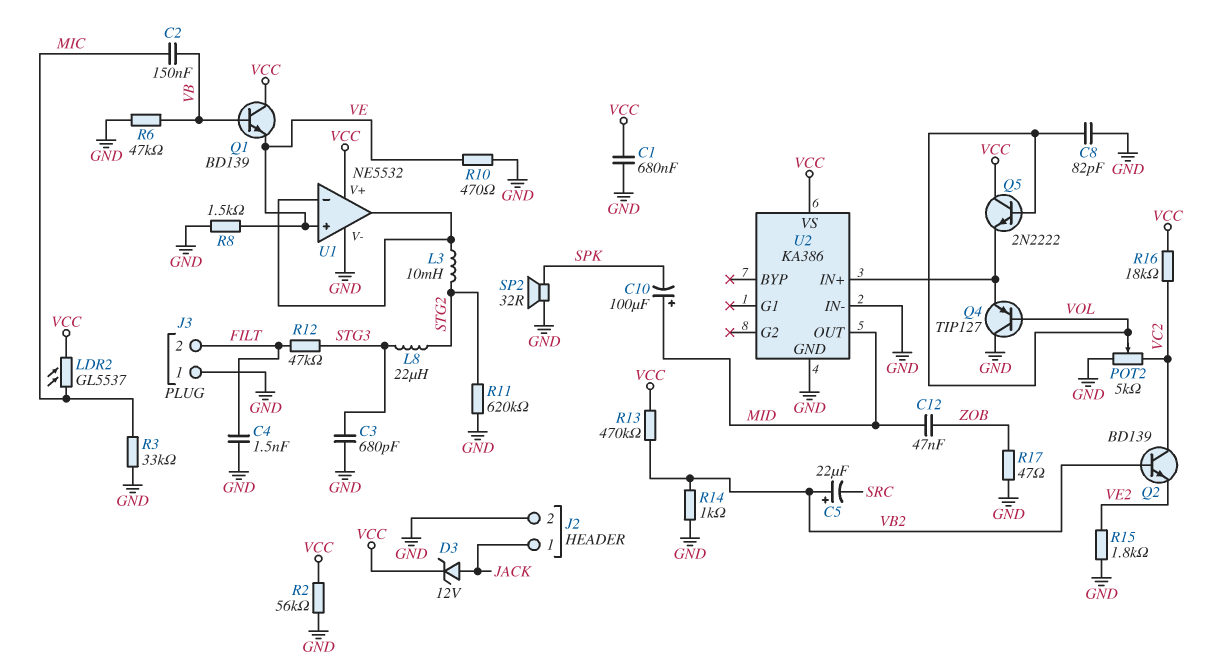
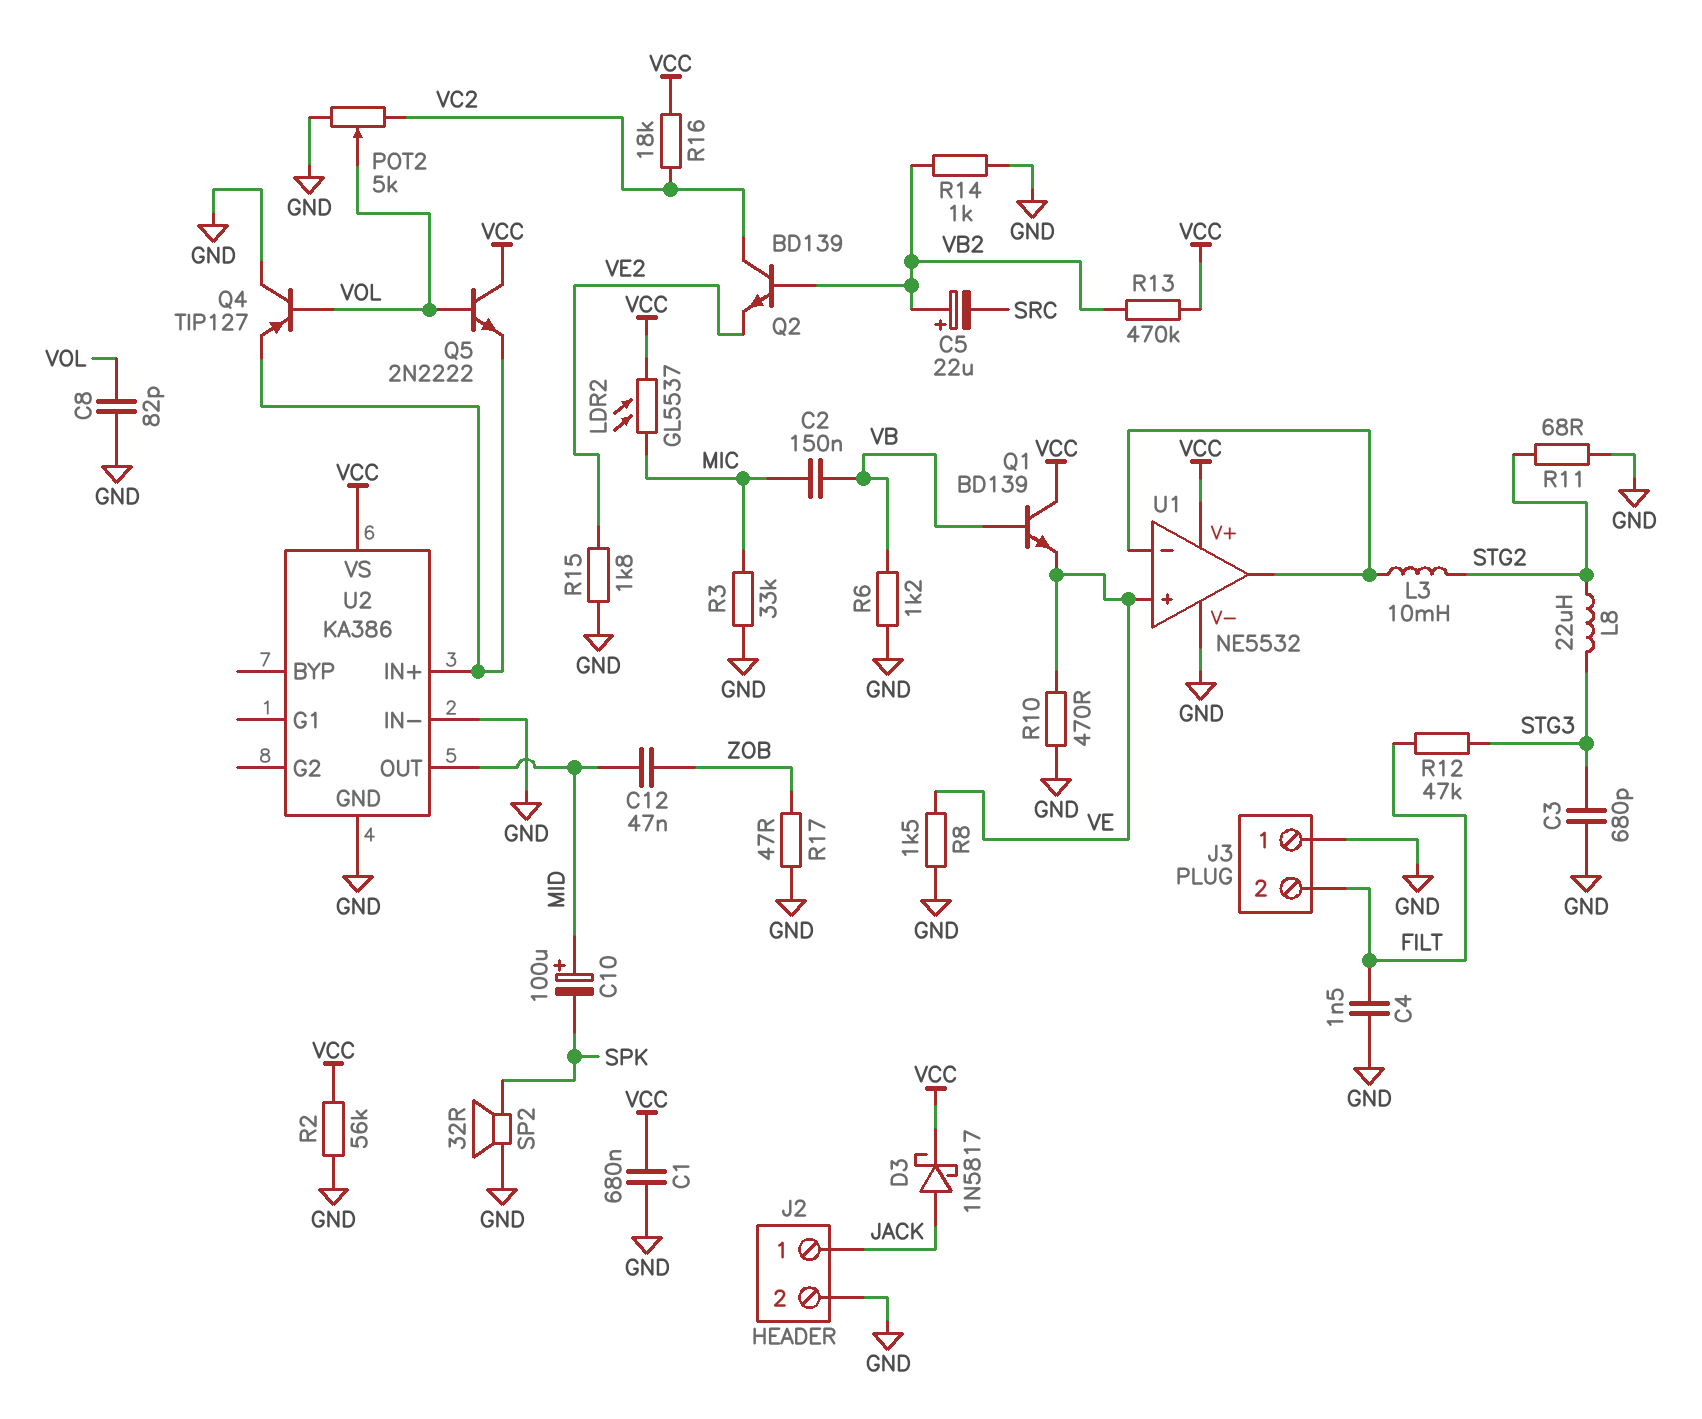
D3: zener 12V (A JACK, K VCC) -> schottky 1N5817 (A JACK, K VCC)
R6: 47k (GND, VB) -> 1.2k (GND, VB)
R11: 620k (GND, STG2) -> 68 (GND, STG2)

